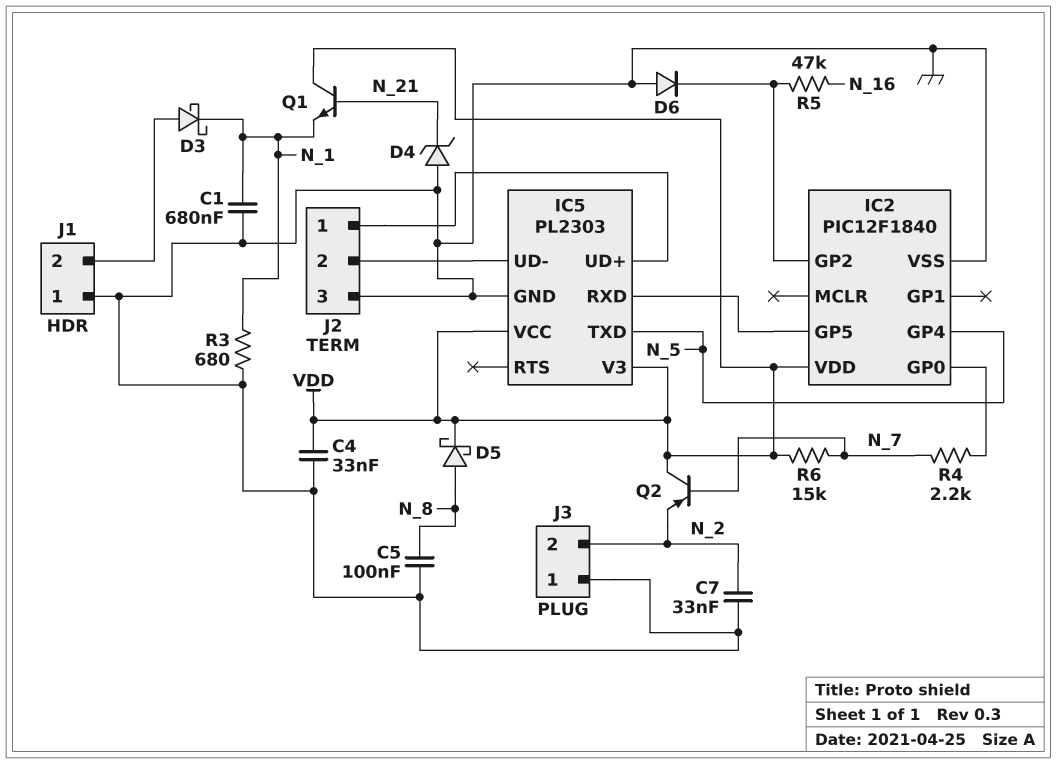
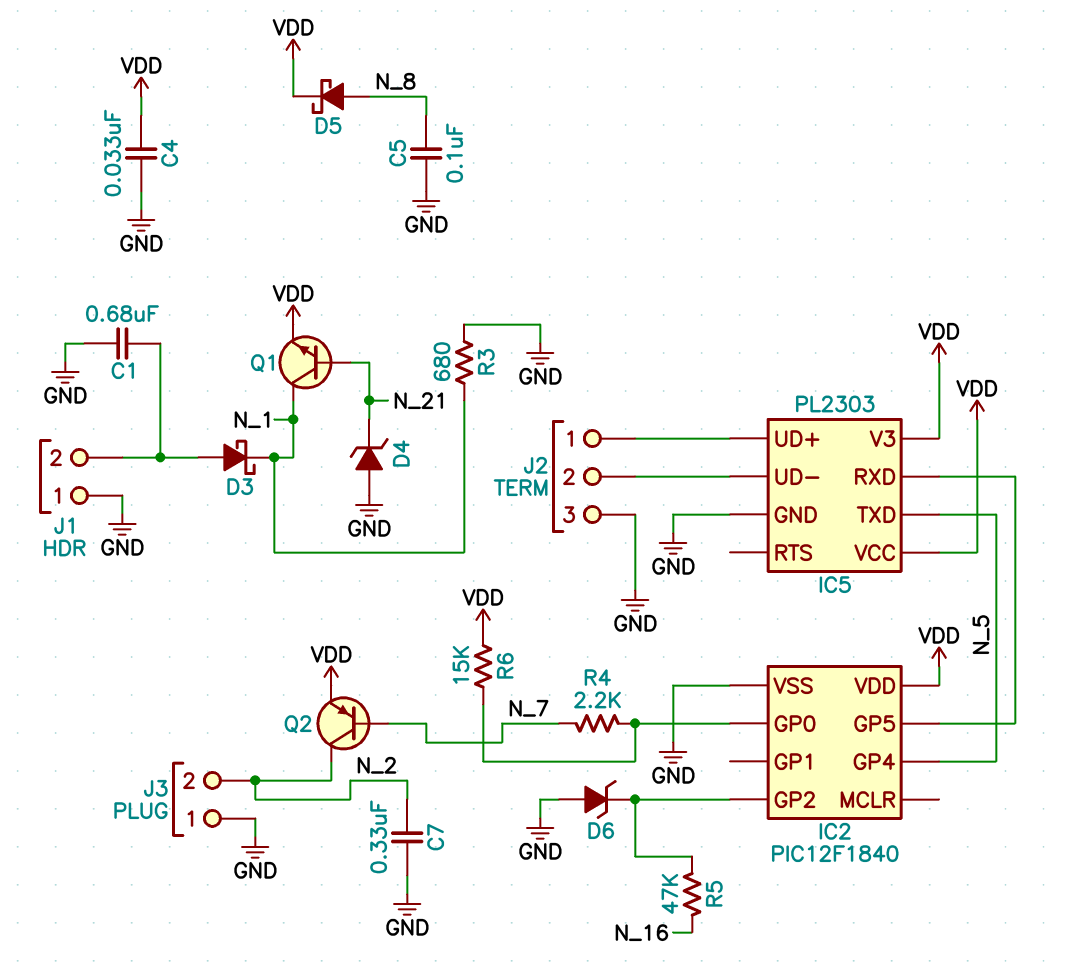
C1: 680nF (GND, N_1) -> 680nF (GND, J1/2)
C7: 33nF (GND, N_2) -> 330nF (GND, N_2)
D6: diode (A GND, K IC2/GP2) -> zener (A GND, K IC2/GP2)
Q1: NPN (B N_21, C VDD, E N_1) -> NPN (B N_21, C N_1, E VDD)
Q2: PNP (B N_7, C VDD, E N_2) -> PNP (B N_7, C N_2, E VDD)
R6: 15k (N_7, VDD) -> 15k (IC2/GP0, VDD)

